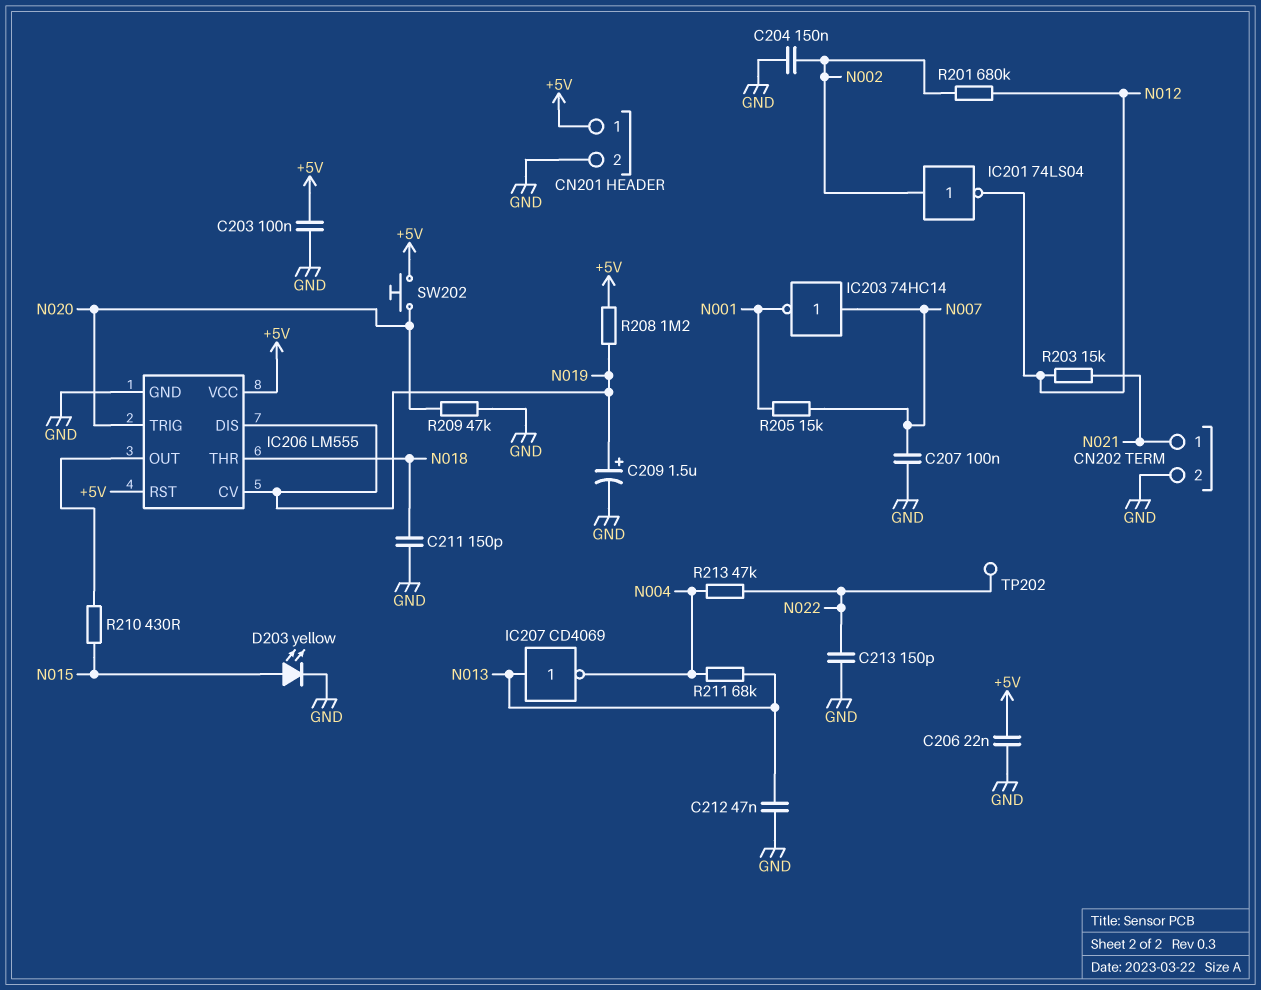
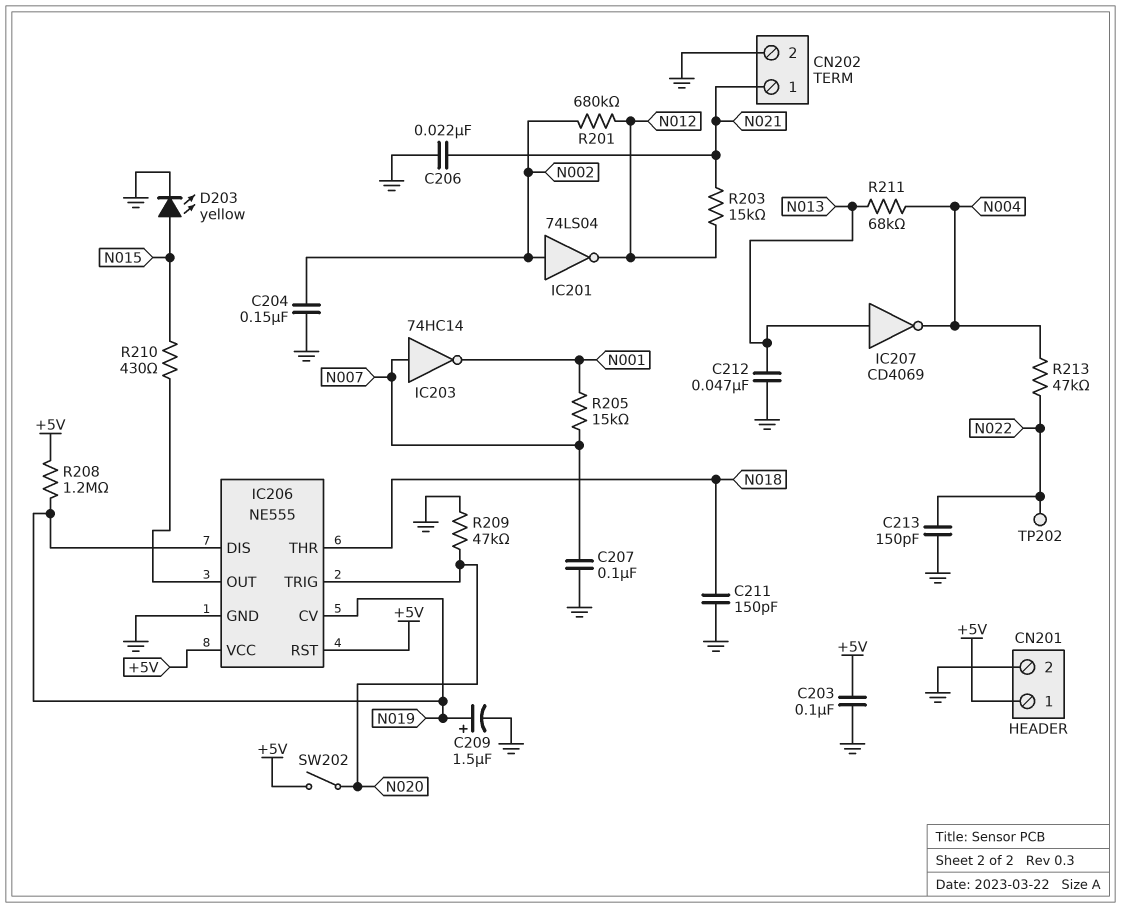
C206: 22nF (+5V, GND) -> 22nF (GND, N021)
IC206: LM555 -> NE555
SW202: button (+5V, N020) -> switch (+5V, N020)

